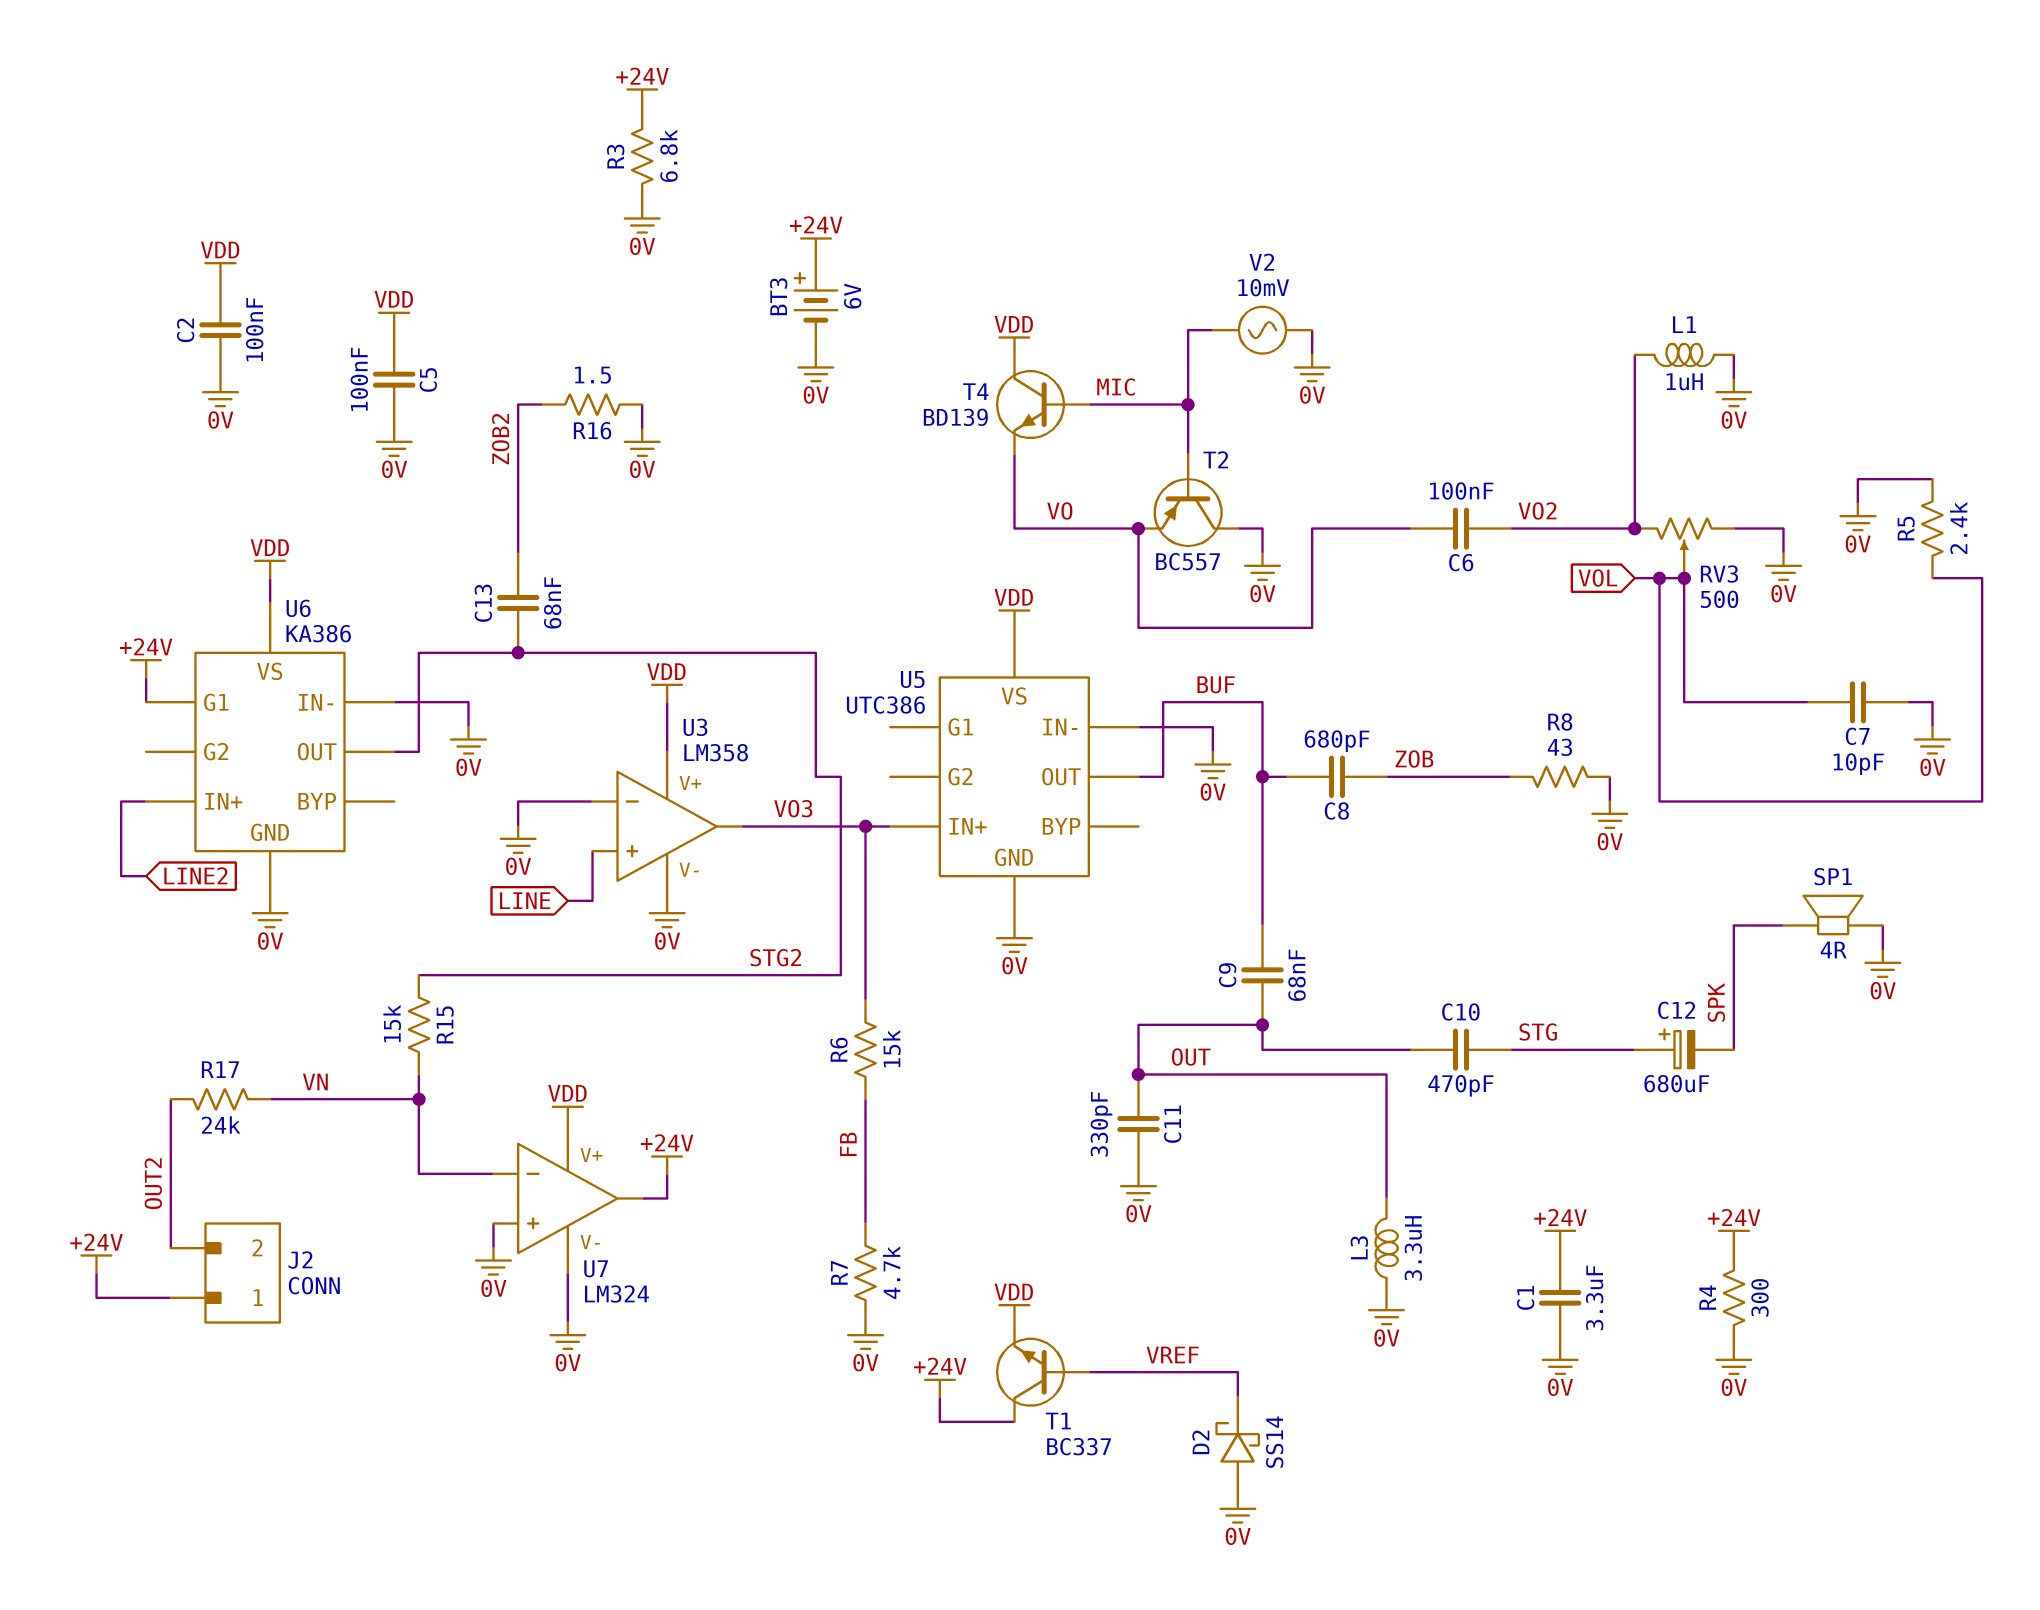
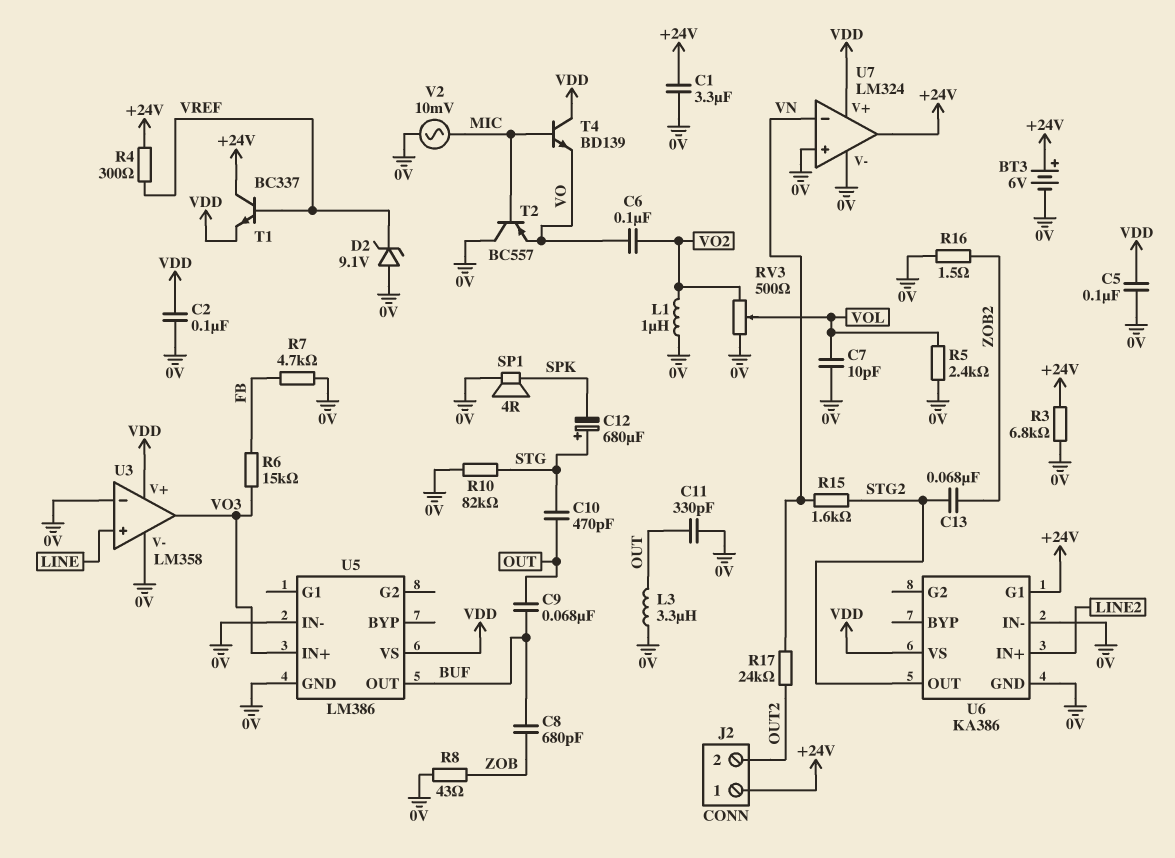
D2: schottky SS14 (A 0V, K VREF) -> zener 9.1V (A 0V, K VREF)
R4: 300 (+24V, 0V) -> 300 (+24V, VREF)
R10: none -> 82k (0V, STG)
R15: 15k (STG2, VN) -> 1.6k (STG2, VN)
U5: UTC386 -> LM386

